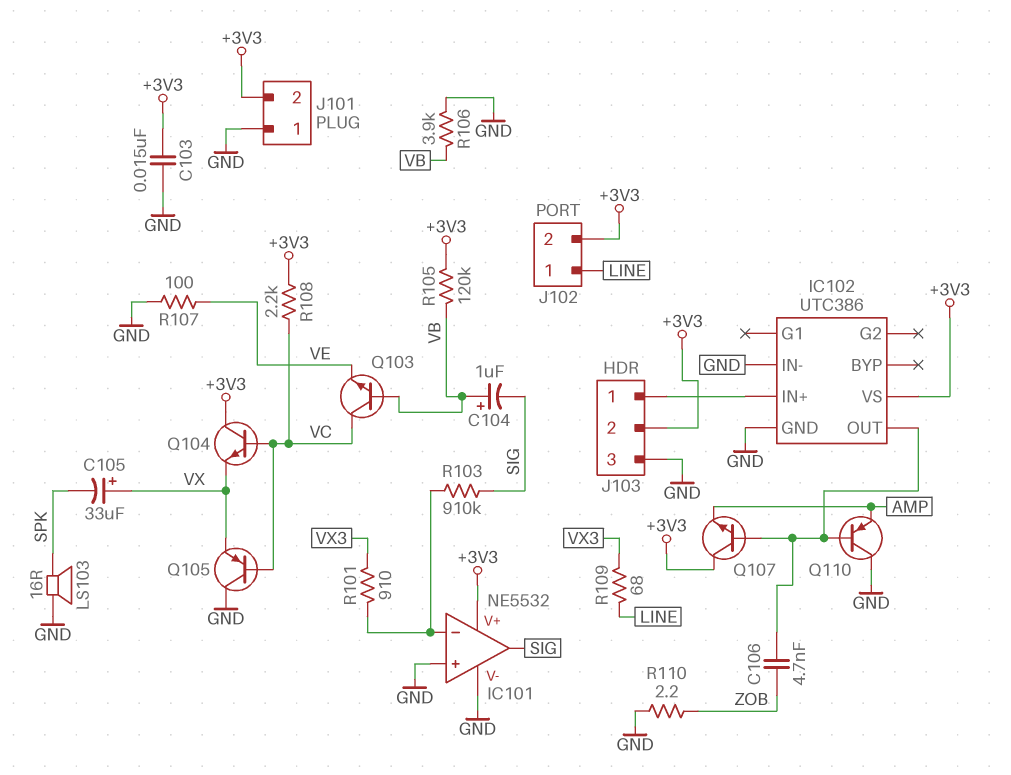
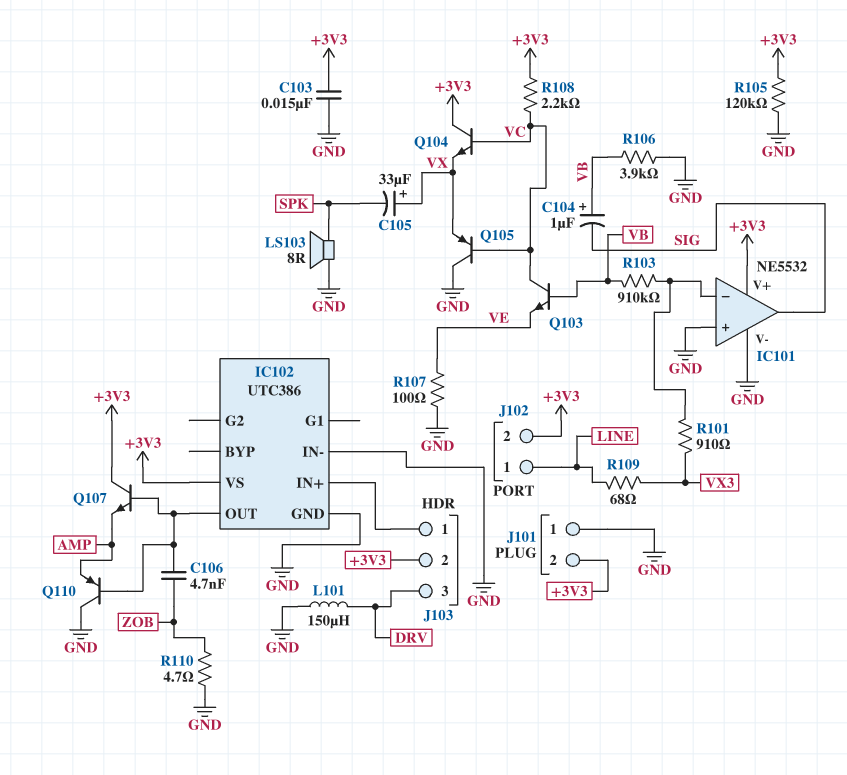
J103 pin 3: GND -> DRV
L101: none -> 150uH (DRV, GND)
LS103: speaker 16R (GND, SPK) -> speaker 8R (GND, SPK)
R103: 910k (IC101/in-, SIG) -> 910k (IC101/in-, VB)
R105: 120k (+3V3, VB) -> 120k (+3V3, GND)
R110: 2.2 (GND, ZOB) -> 4.7 (GND, ZOB)

